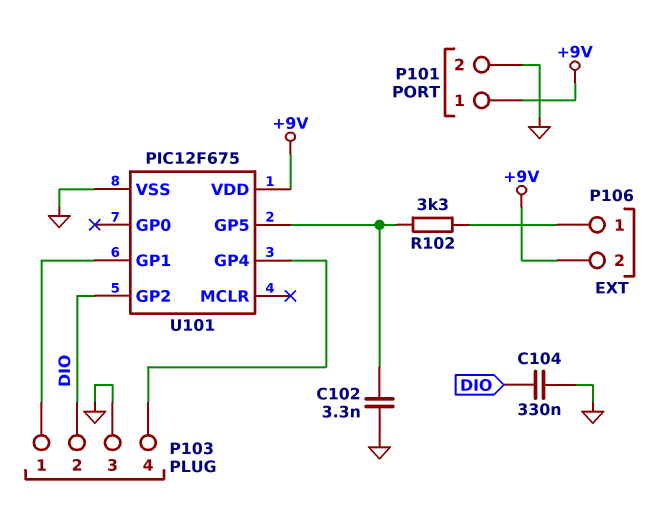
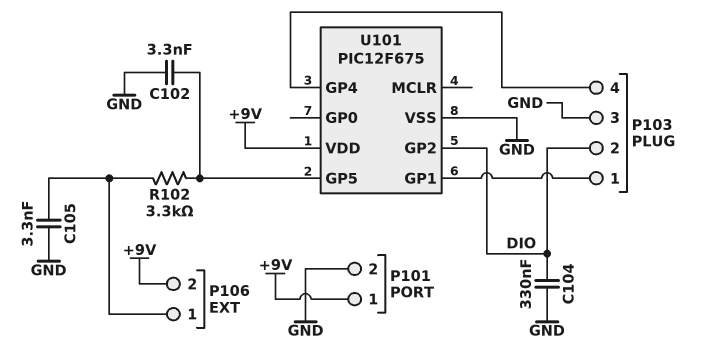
C105: none -> 3.3nF (GND, P106/1)

